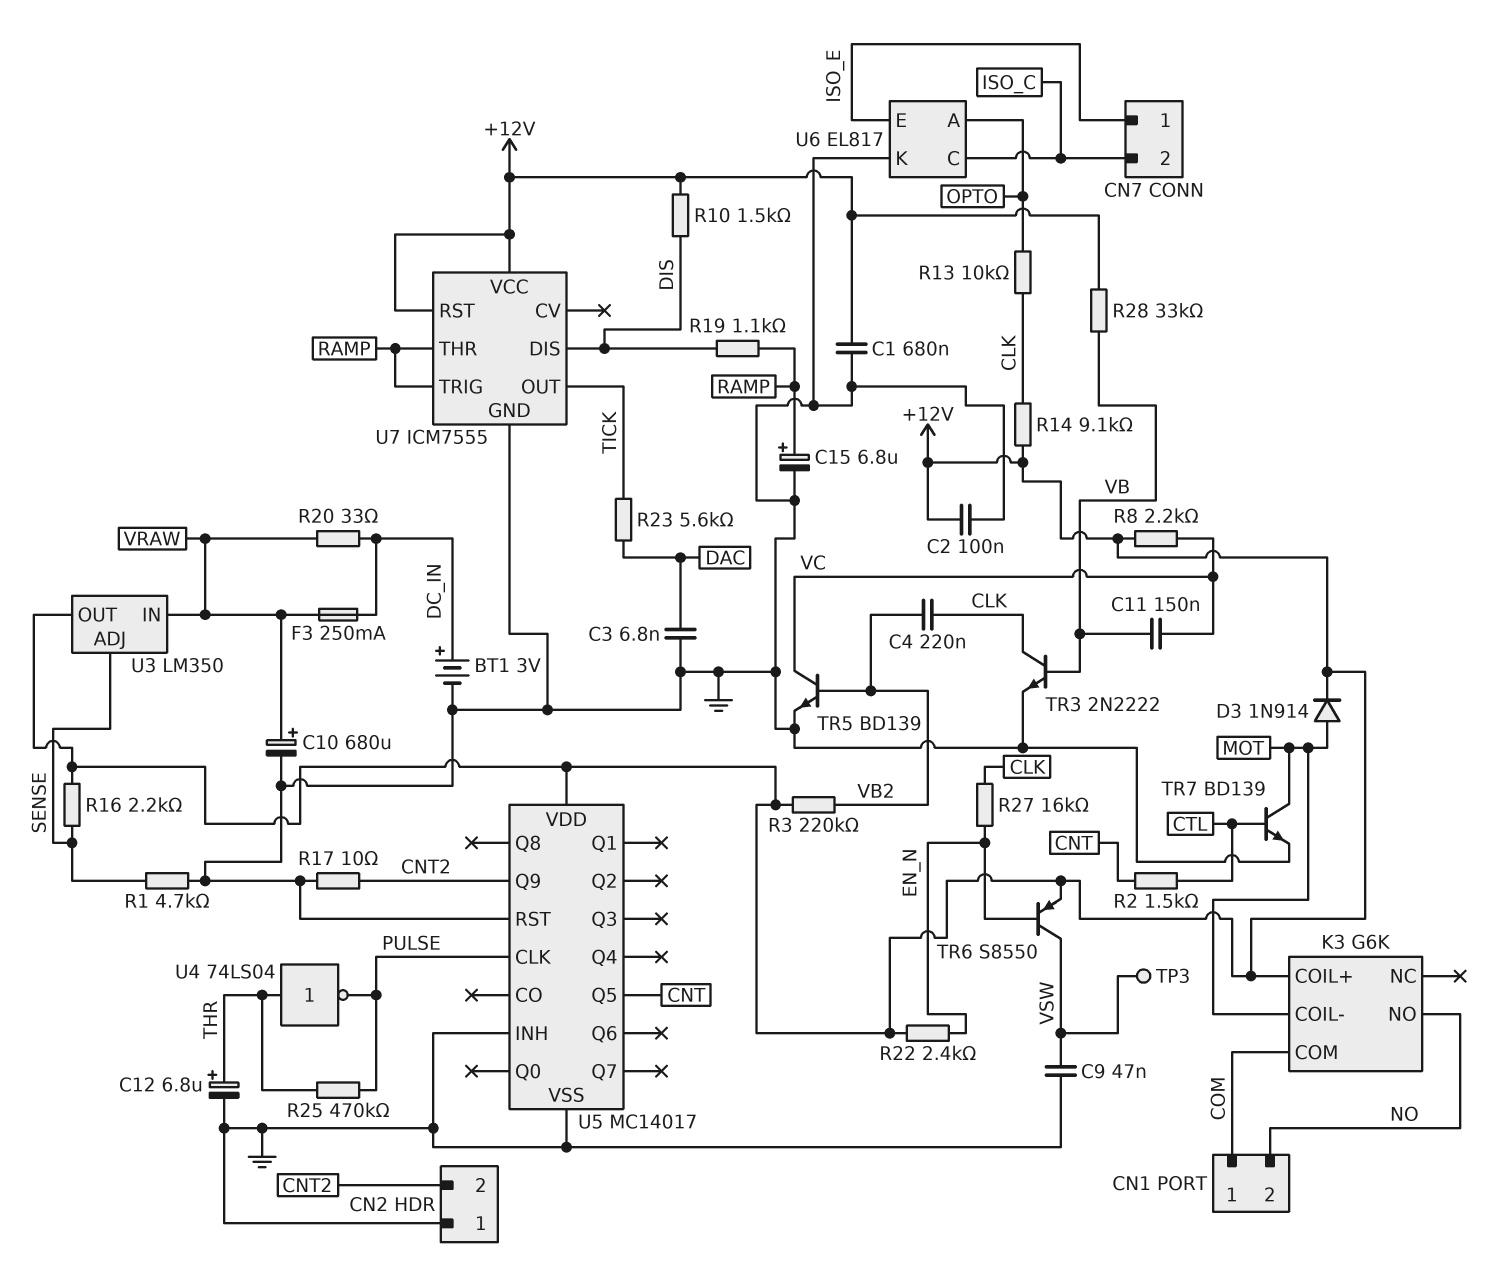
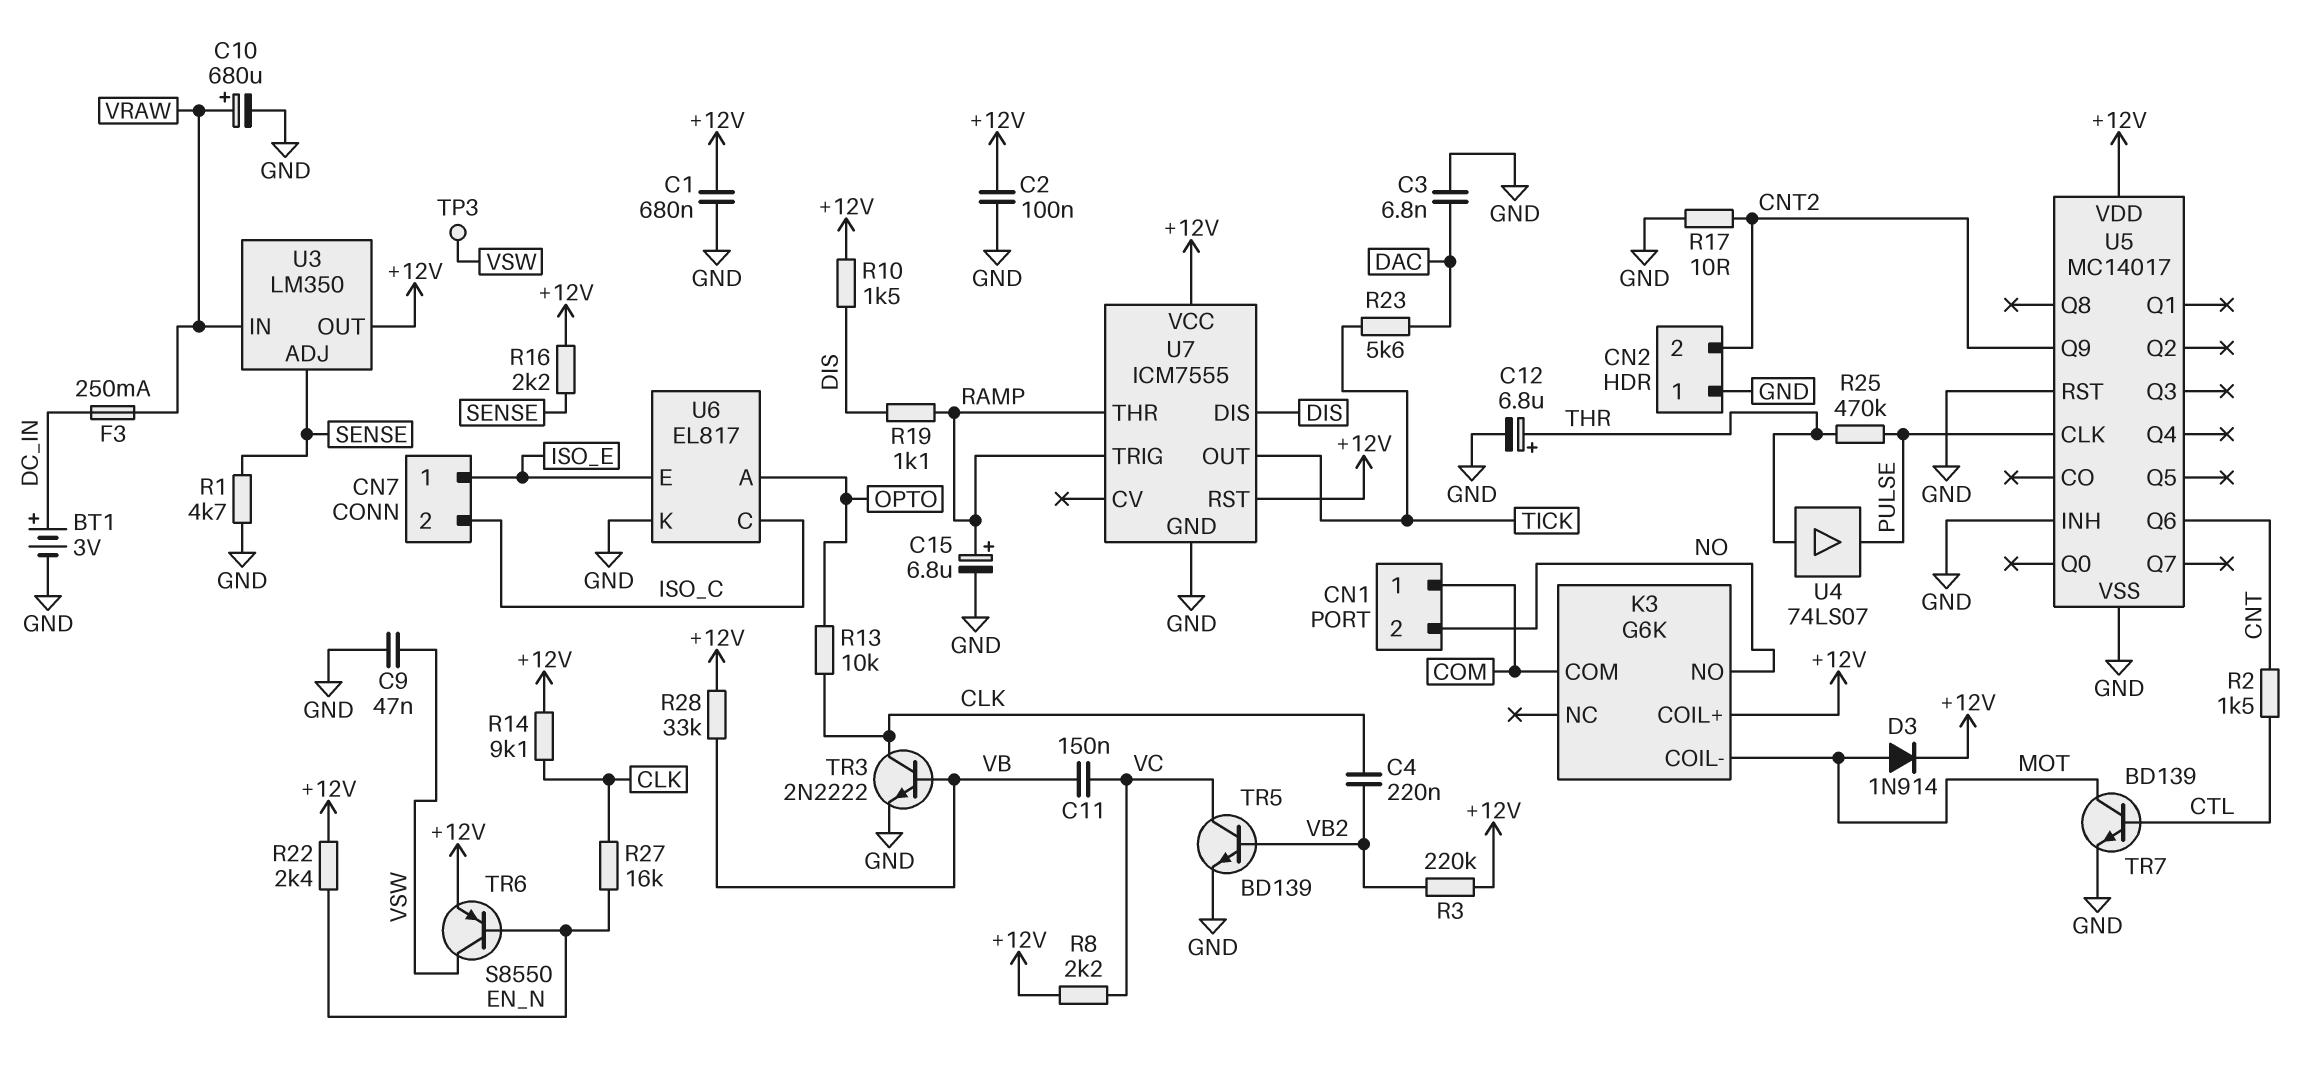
R20: 33 (DC_IN, VRAW) -> none
U4: NOT 74LS04 (in THR, out PULSE) -> buffer 74LS07 (in THR, out PULSE)
U5 pin Q5: CNT -> none
U5 pin Q6: none -> CNT

